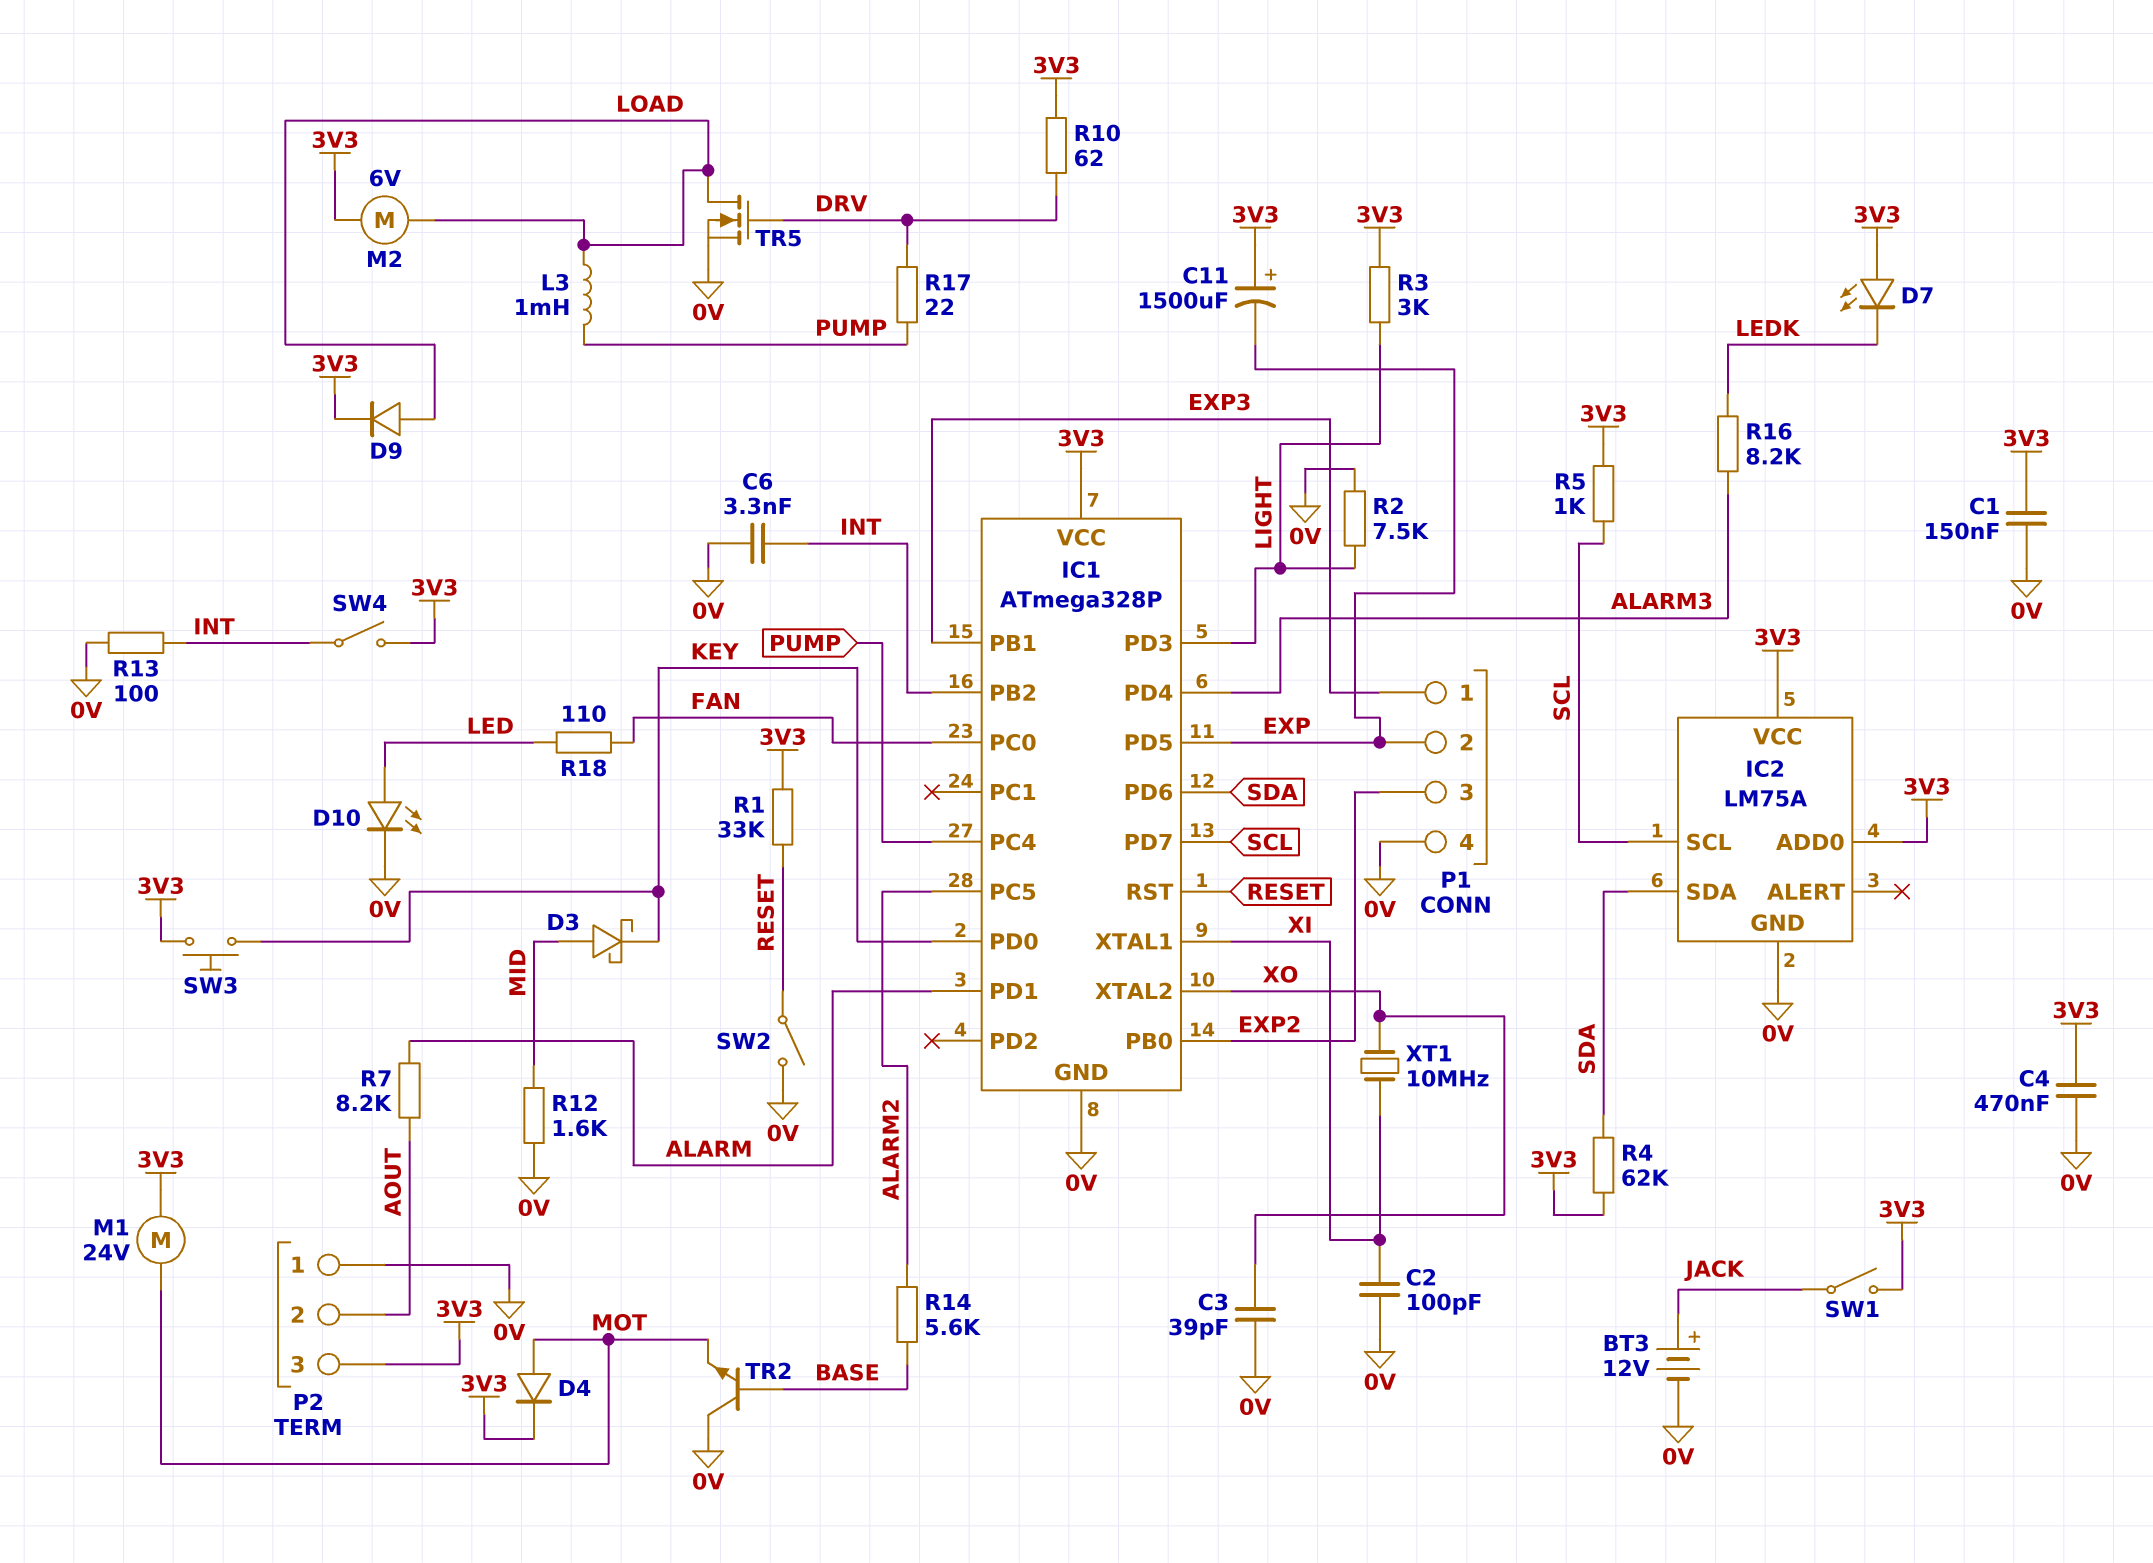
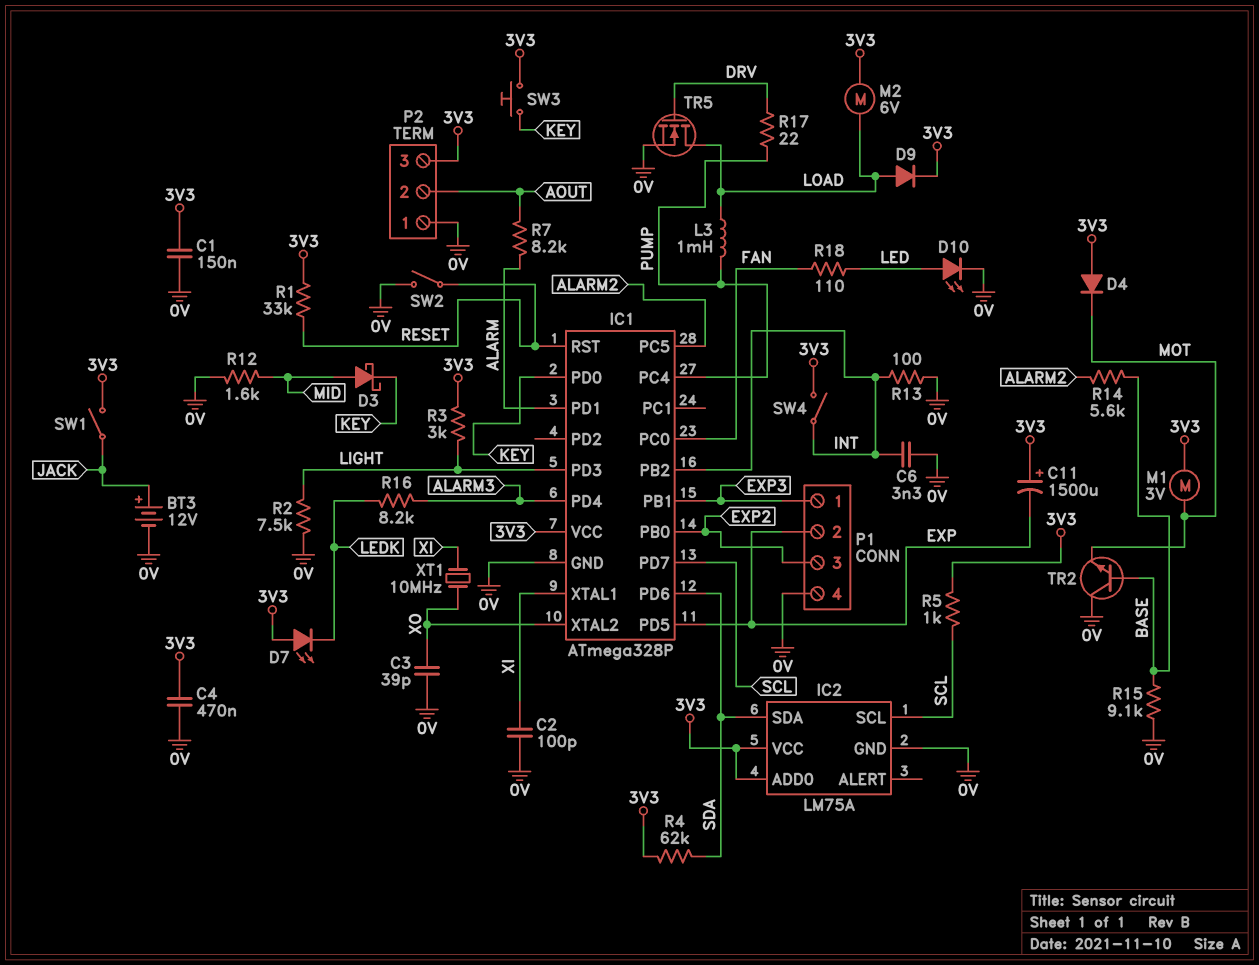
D4: diode (A MOT, K 3V3) -> diode (A 3V3, K MOT)
M1: motor 24V (3V3, MOT) -> motor 3V (3V3, MOT)
R10: 62 (3V3, DRV) -> none
R15: none -> 9.1k (0V, BASE)

